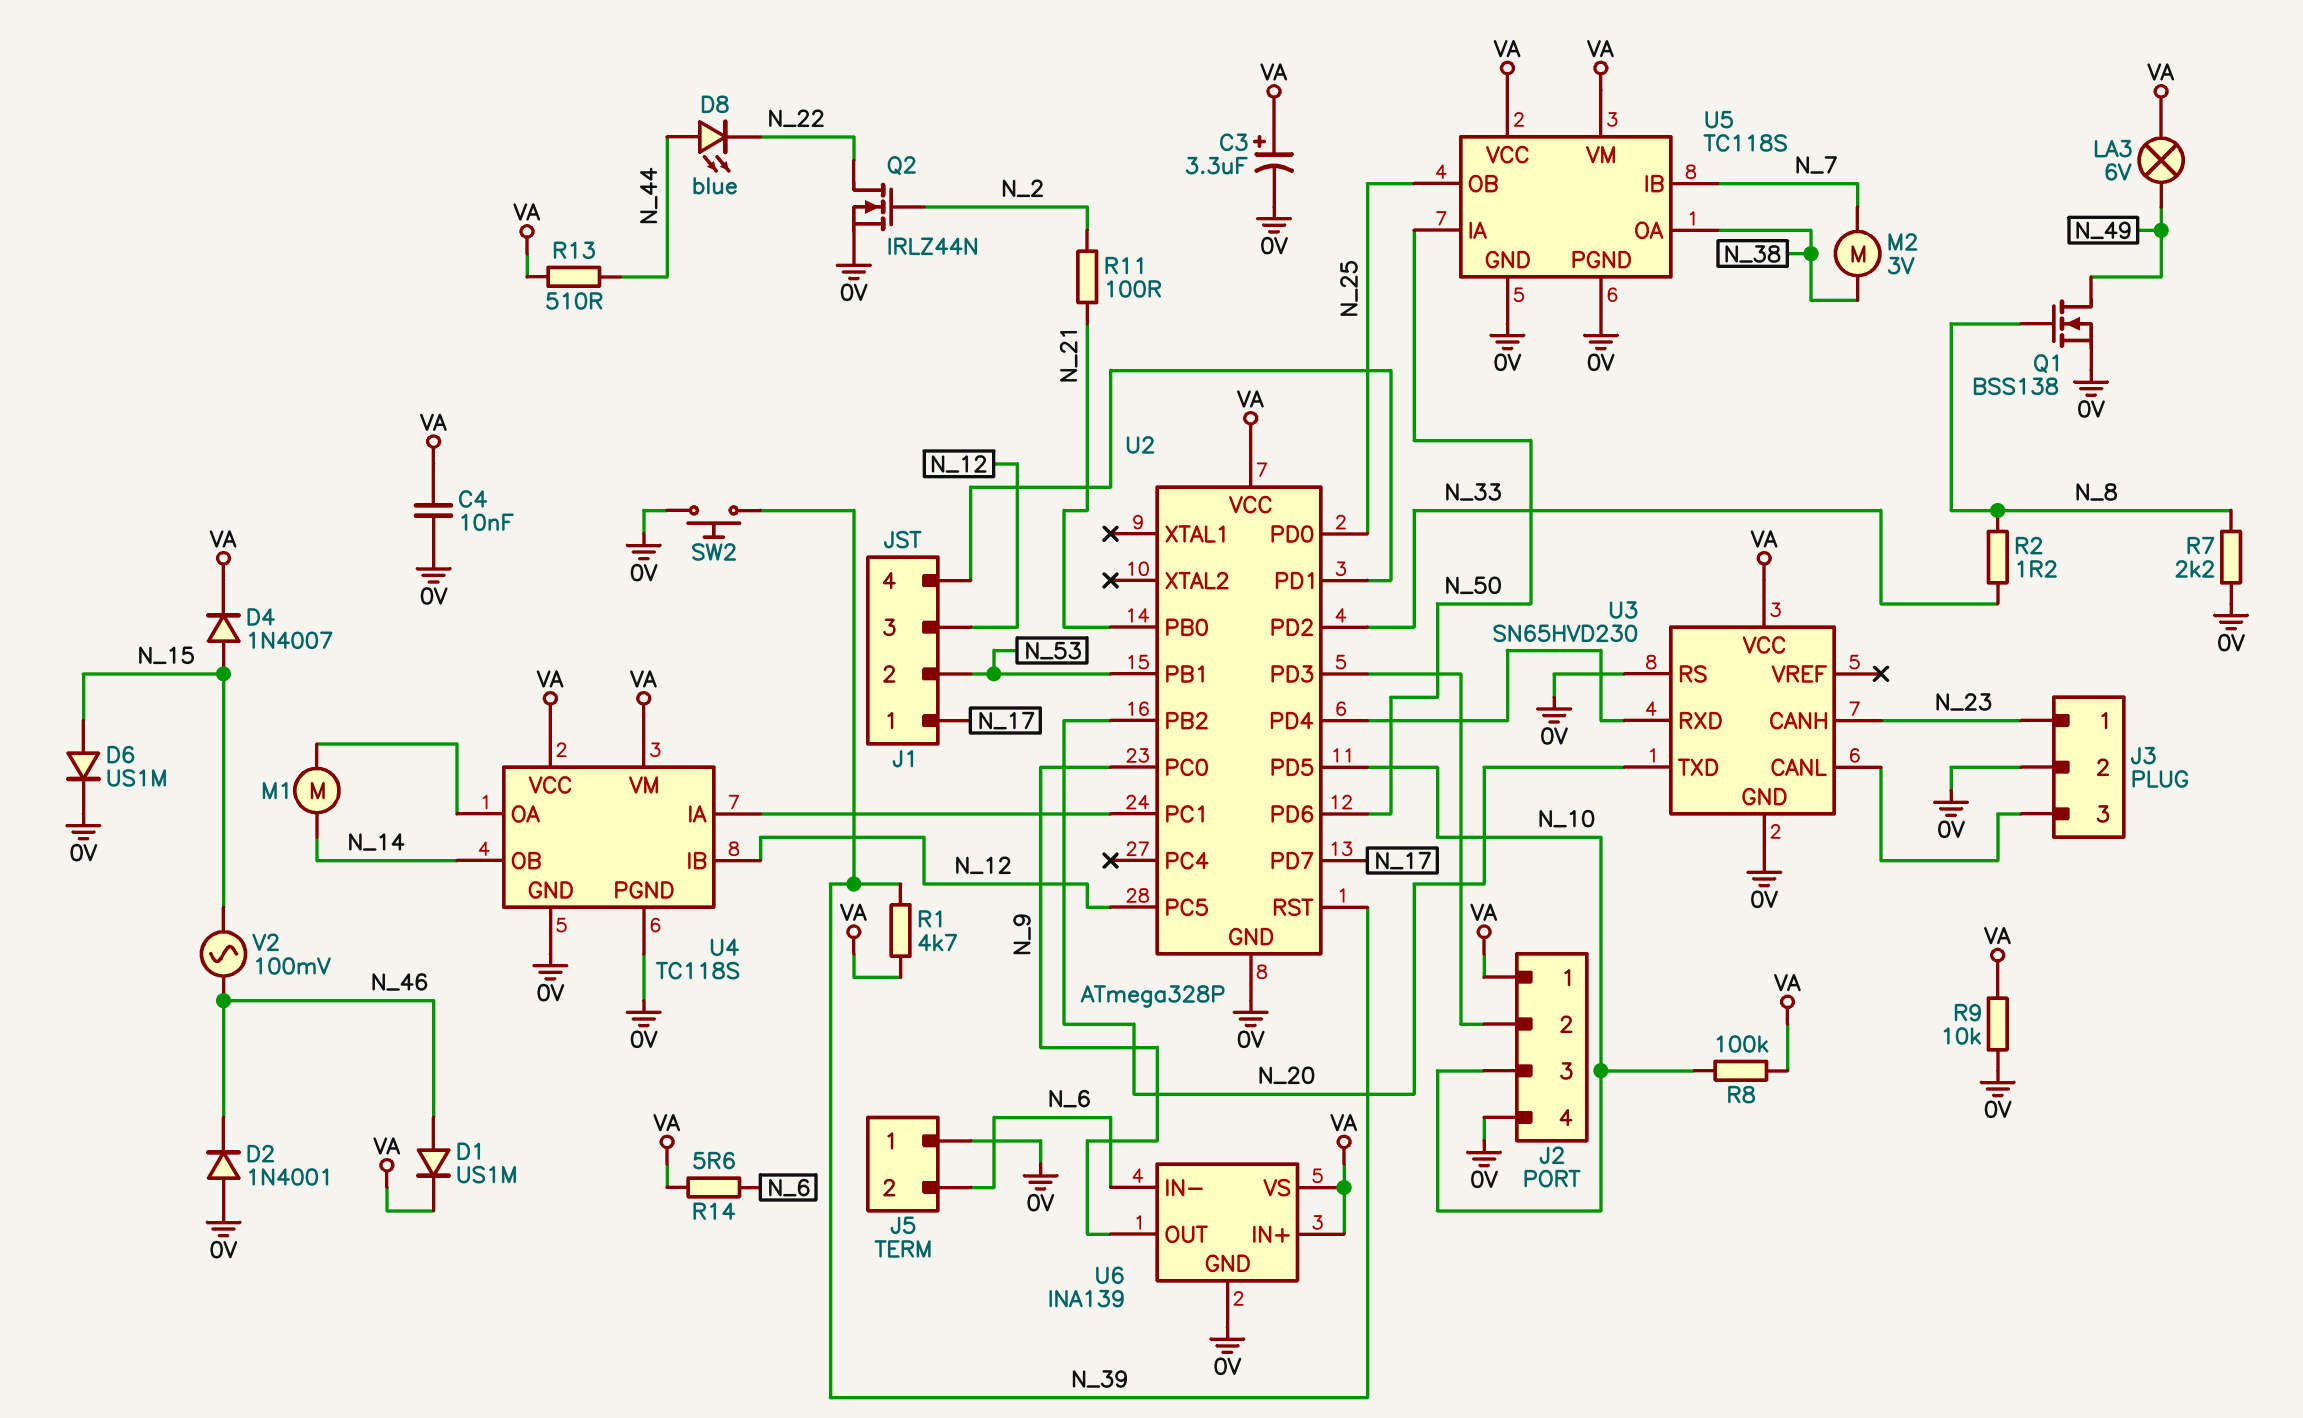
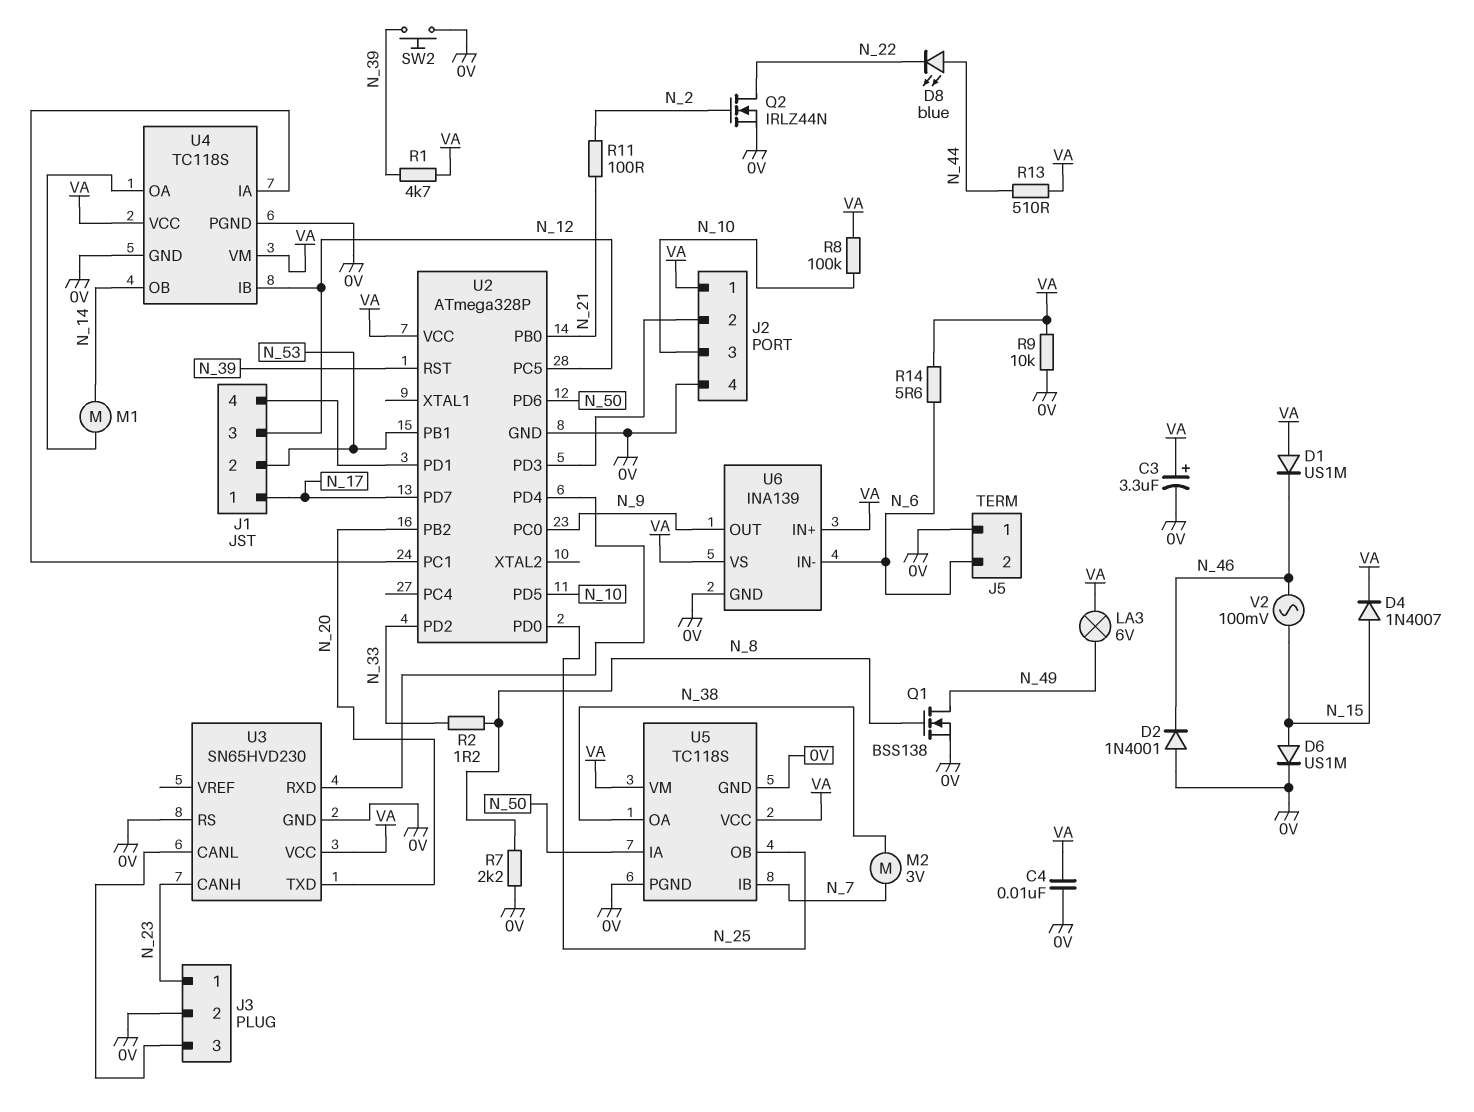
D1: diode US1M (A N_46, K VA) -> diode US1M (A VA, K N_46)

